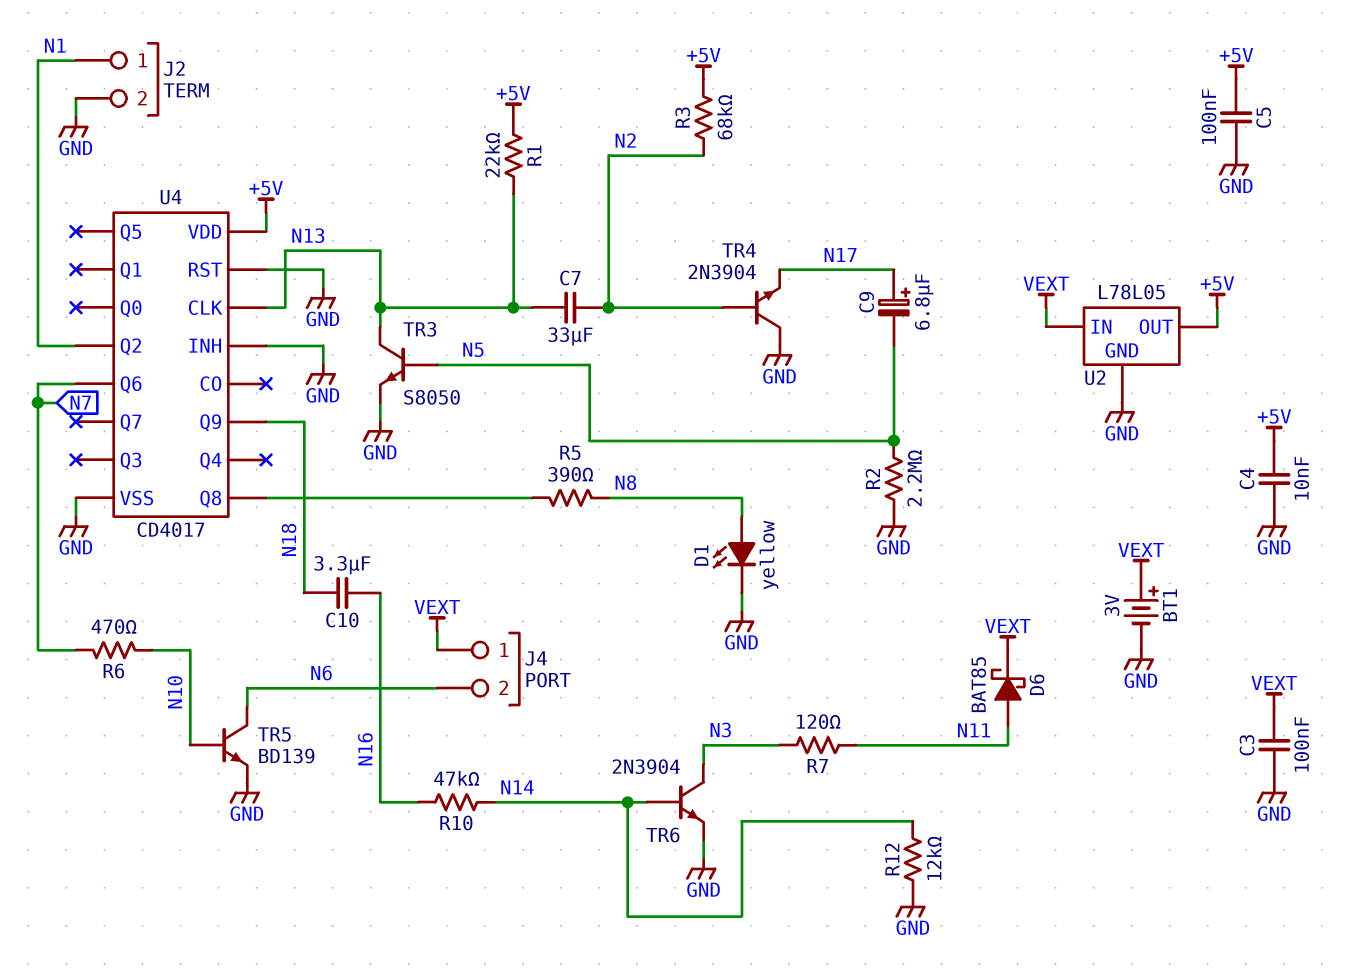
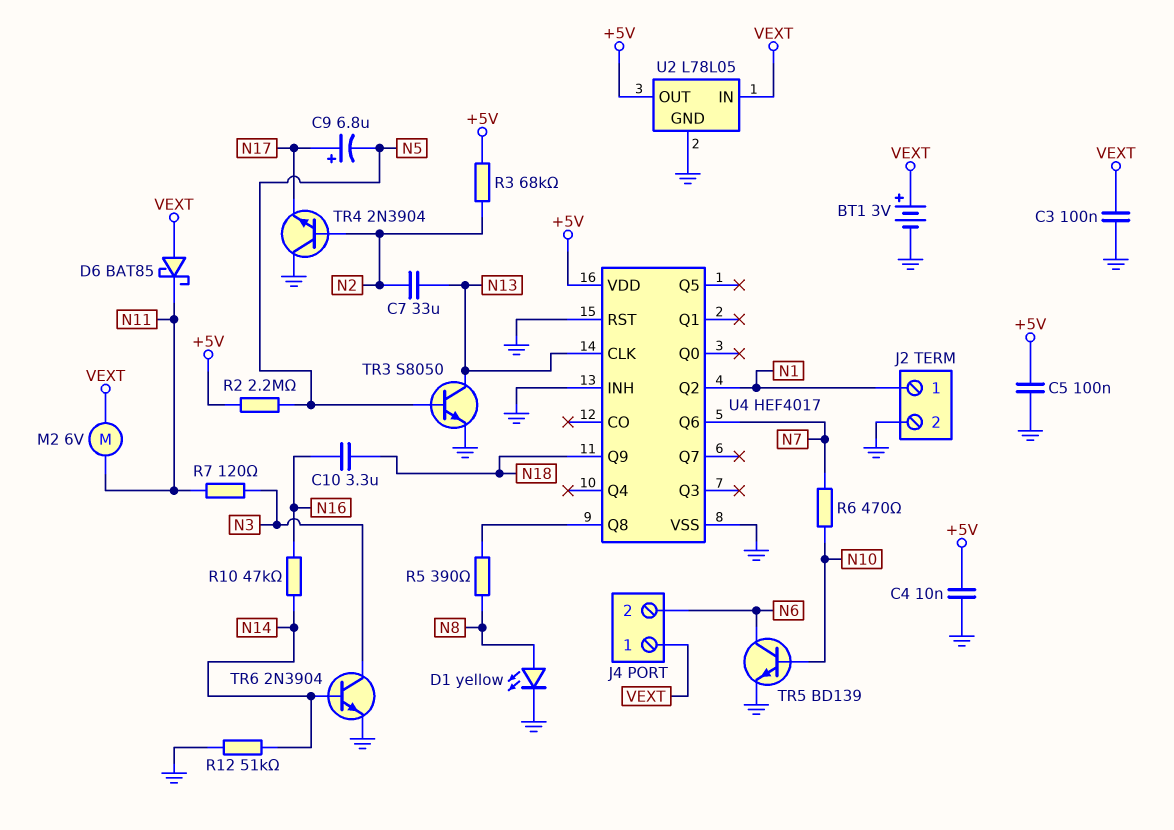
D6: schottky BAT85 (A N11, K VEXT) -> schottky BAT85 (A VEXT, K N11)
M2: none -> motor 6V (N11, VEXT)
R1: 22k (+5V, N13) -> none
R2: 2.2M (GND, N5) -> 2.2M (+5V, N5)
R12: 12k (GND, N14) -> 51k (GND, N14)
U4: CD4017 -> HEF4017

